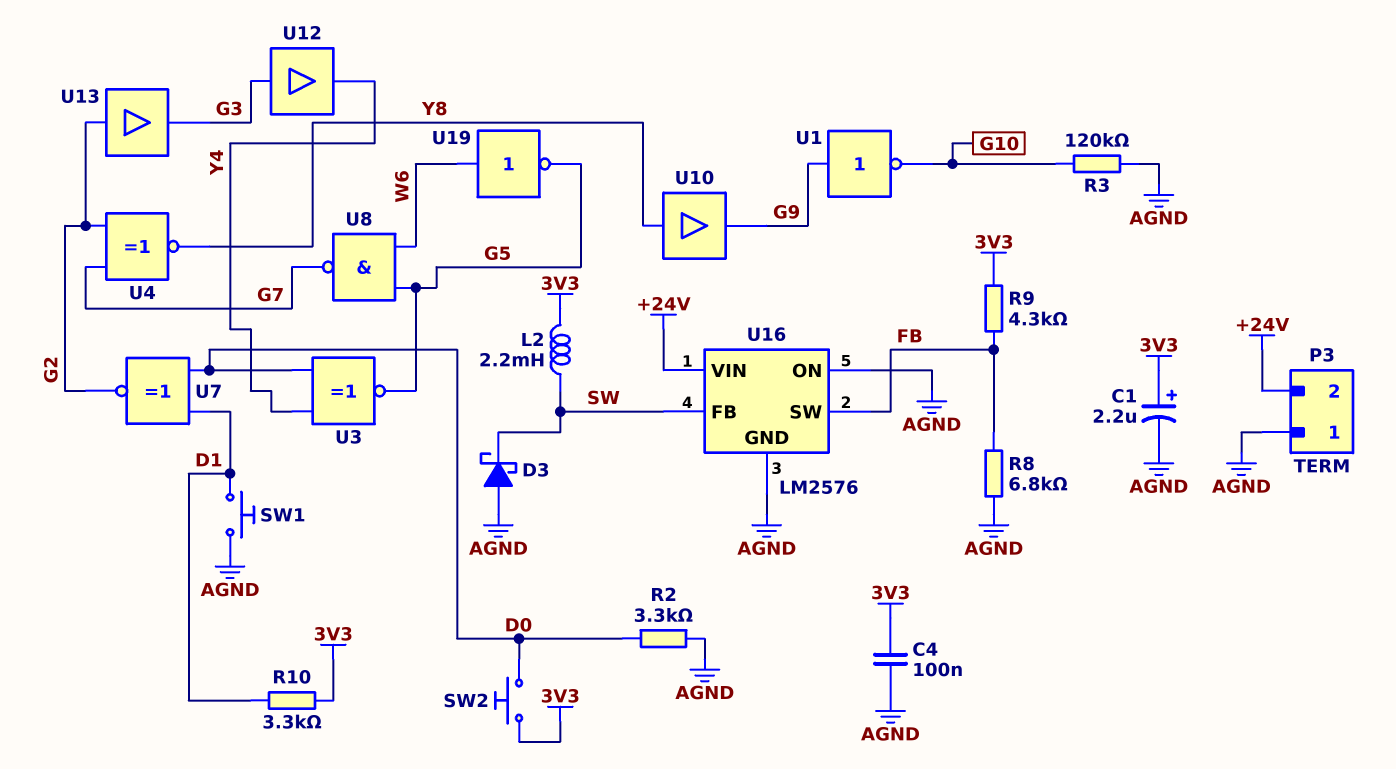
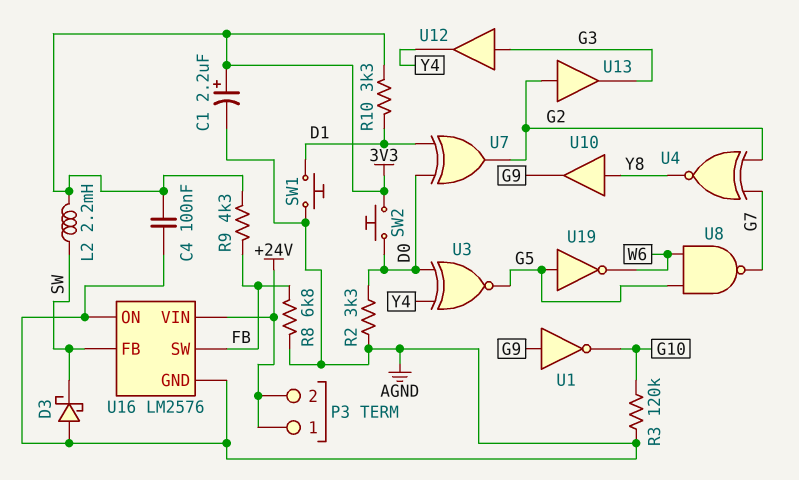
P3 pin 1: AGND -> +24V
U7: XNOR (in D0, in D1, out G2) -> XOR (in D0, in D1, out G2)
U19: NOT (in W6, out G5) -> NOT (in G5, out W6)

